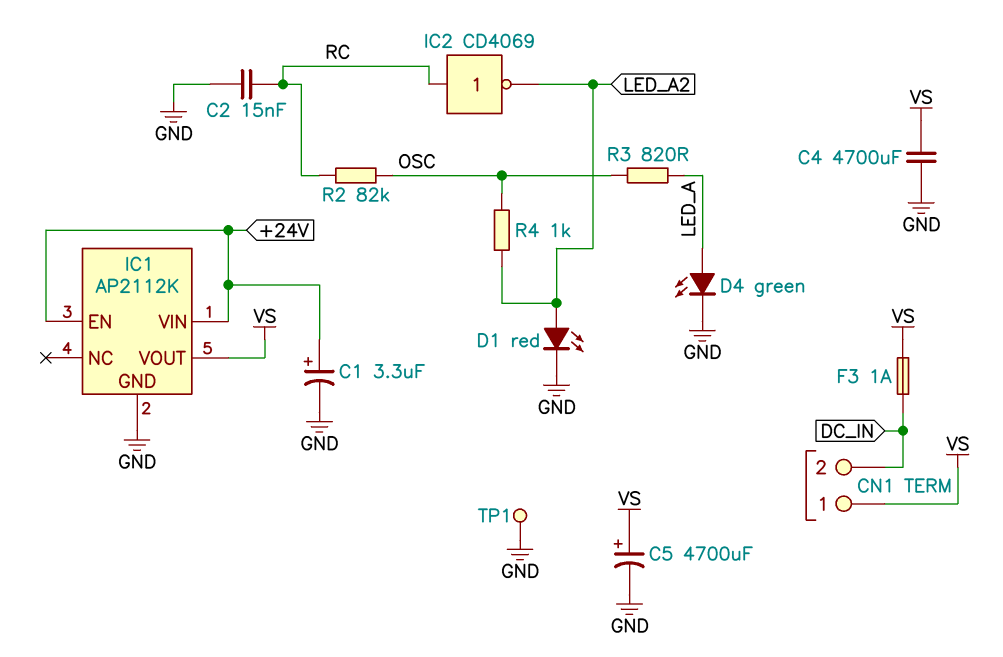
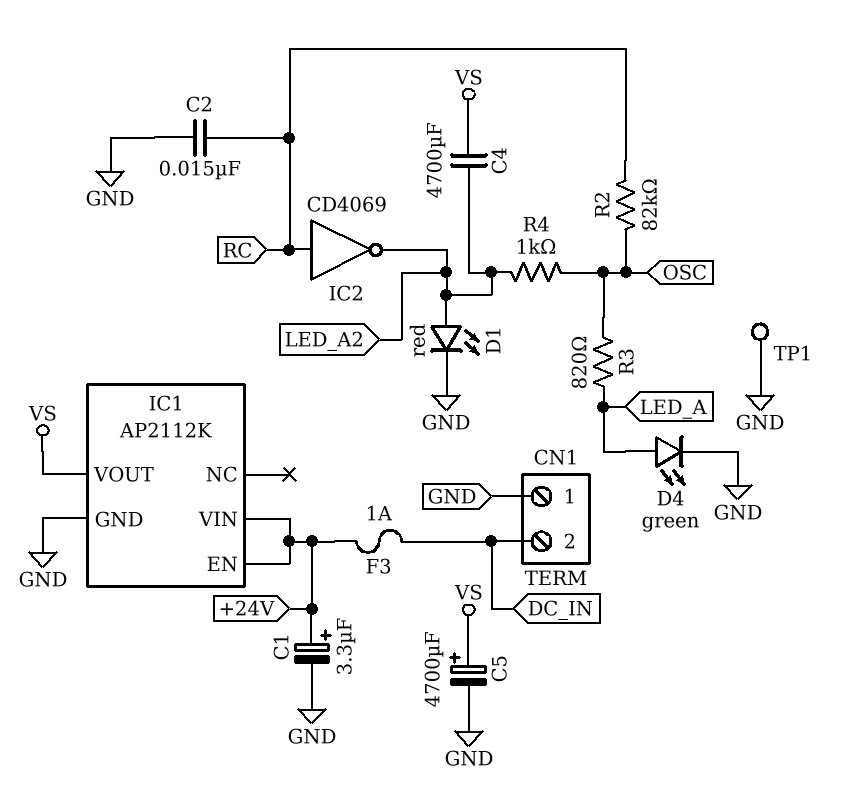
C4: 4700uF (GND, VS) -> 4700uF (LED_A2, VS)
CN1 pin 1: VS -> GND
F3: 1A (DC_IN, VS) -> 1A (+24V, DC_IN)

